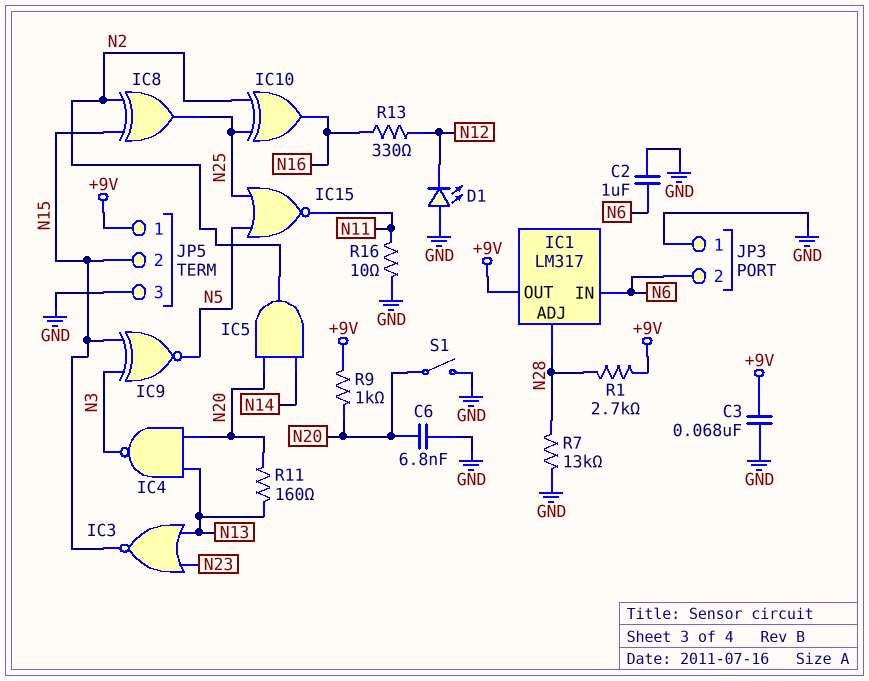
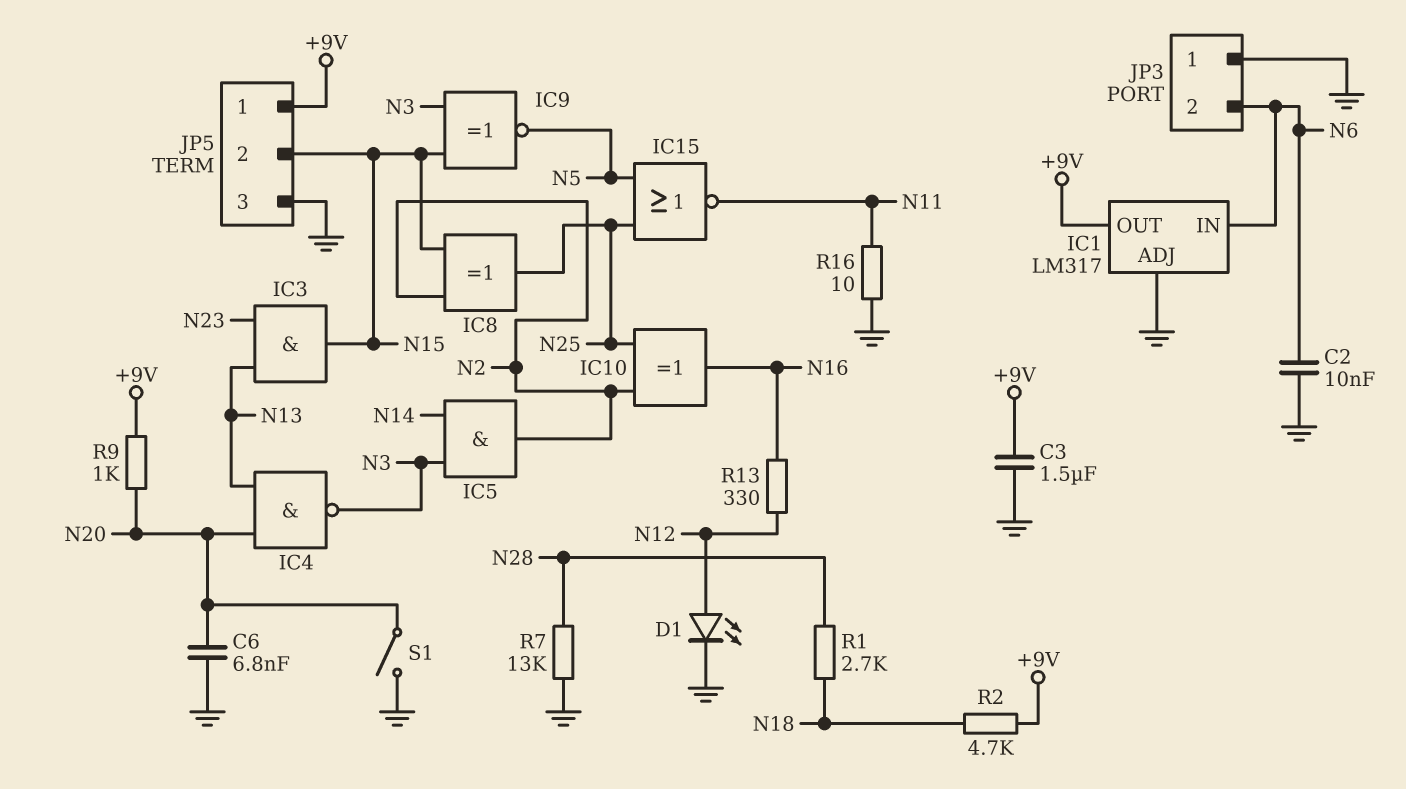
C2: 1uF (GND, N6) -> 10nF (GND, N6)
C3: 68nF (+9V, GND) -> 1.5uF (+9V, GND)
D1: LED (A GND, K N12) -> LED (A N12, K GND)
IC1 pin ADJ: N28 -> GND
IC3: NOR (in N13, in N23, out N15) -> AND (in N13, in N23, out N15)
IC5: AND (in N14, in N20, out N2) -> AND (in N3, in N14, out N2)
R1: 2.7k (+9V, N28) -> 2.7k (N18, N28)
R2: none -> 4.7k (+9V, N18)
R11: 160 (N13, N20) -> none

